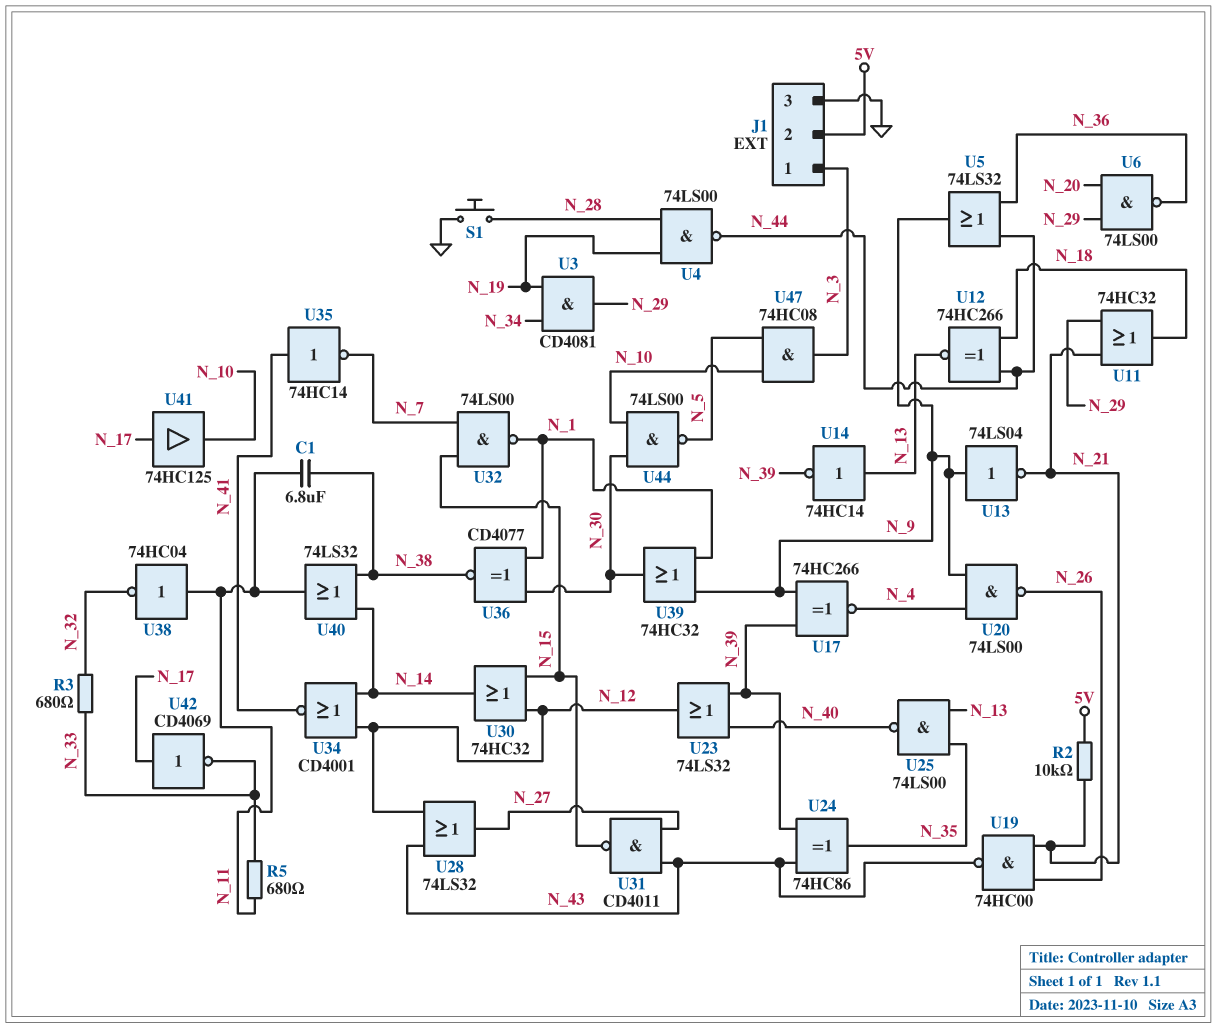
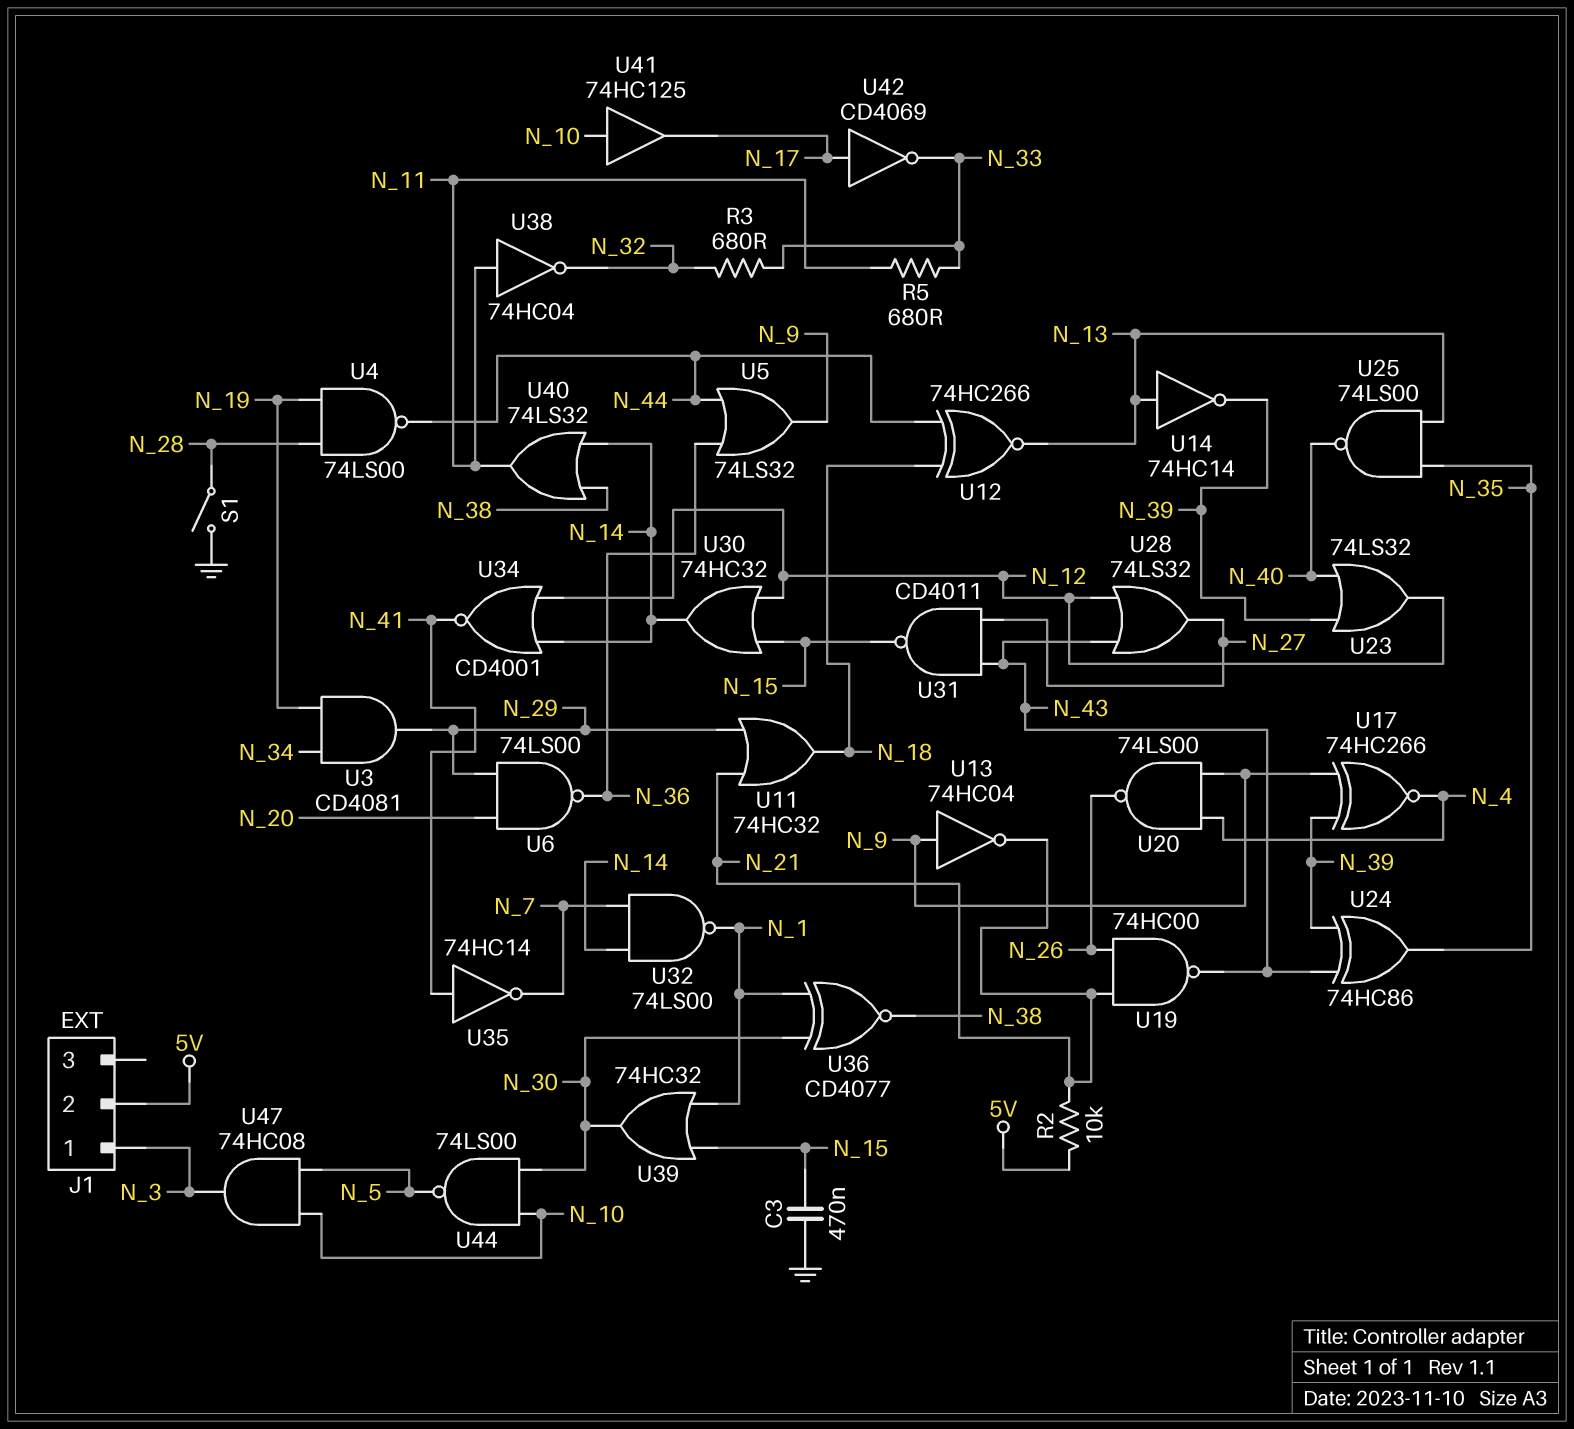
C1: 6.8uF (N_11, N_38) -> none
C3: none -> 470nF (GND, N_15)
J1 pin 3: GND -> none
S1: button (GND, N_28) -> switch (GND, N_28)
U13: NOT 74LS04 (in N_9, out N_21) -> NOT 74HC04 (in N_9, out N_21)
U32: NAND 74LS00 (in N_7, in N_15, out N_1) -> NAND 74LS00 (in N_7, in N_14, out N_1)
U39: OR 74HC32 (in N_1, in N_9, out N_30) -> OR 74HC32 (in N_1, in N_15, out N_30)
U41: buffer 74HC125 (in N_17, out N_10) -> buffer 74HC125 (in N_10, out N_17)

